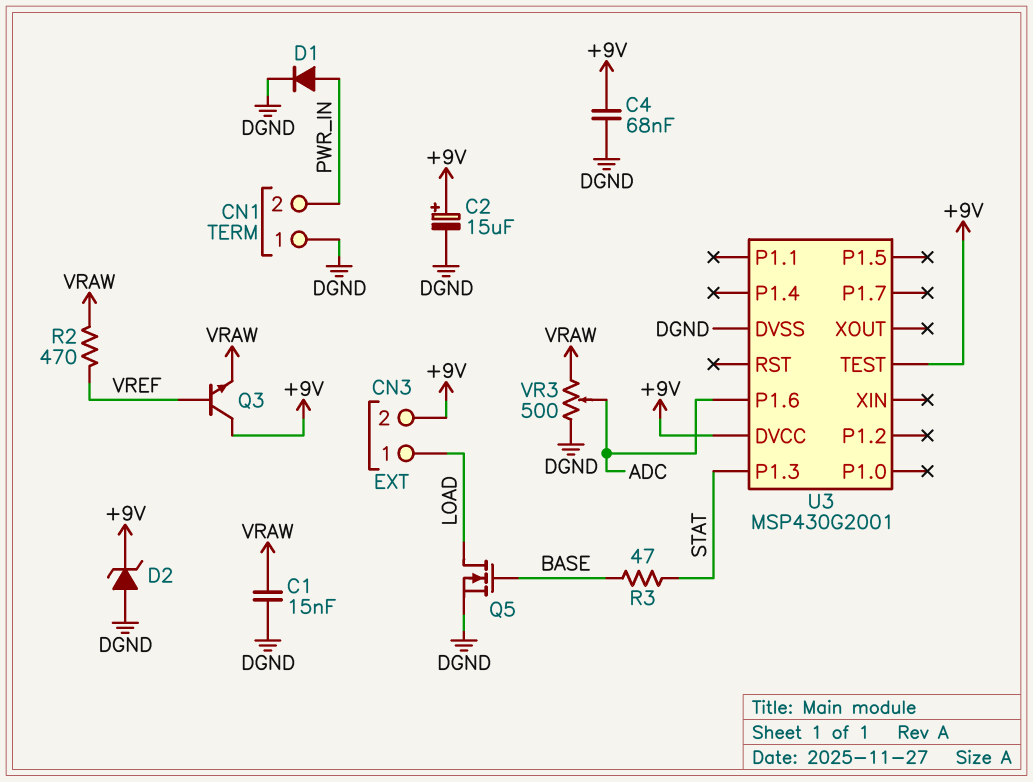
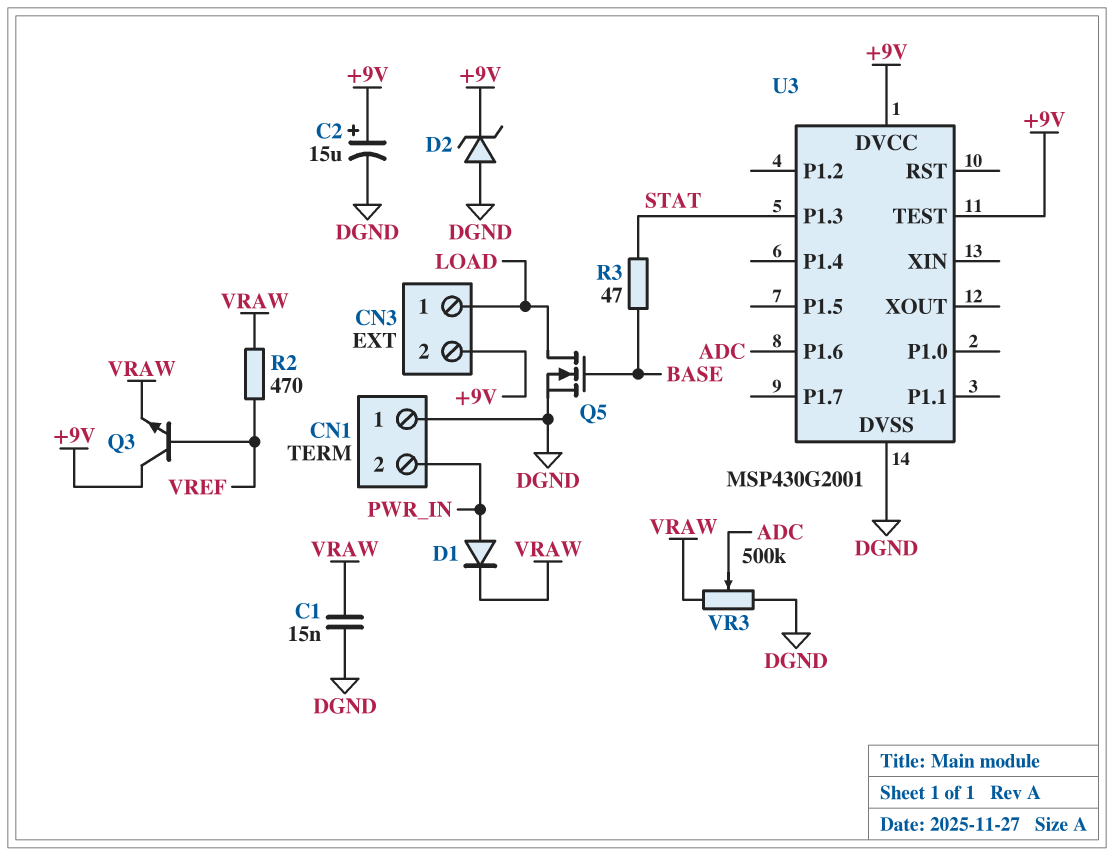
C4: 68nF (+9V, DGND) -> none
D1: diode (A PWR_IN, K DGND) -> diode (A PWR_IN, K VRAW)
VR3: 500 (DGND, VRAW, wiper ADC) -> 500k (DGND, VRAW, wiper ADC)

